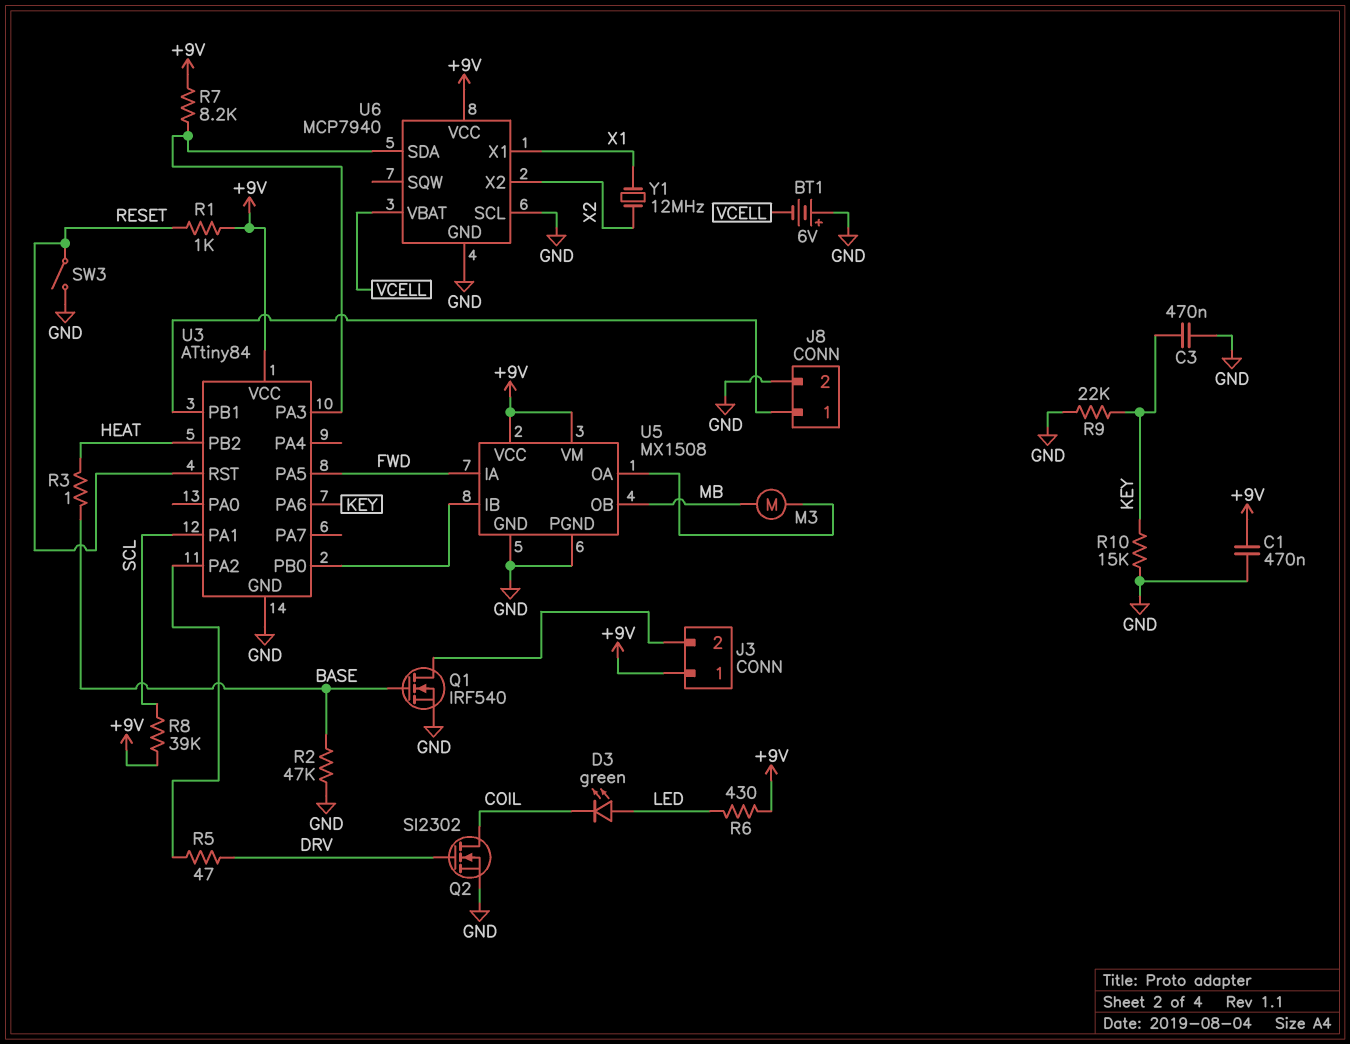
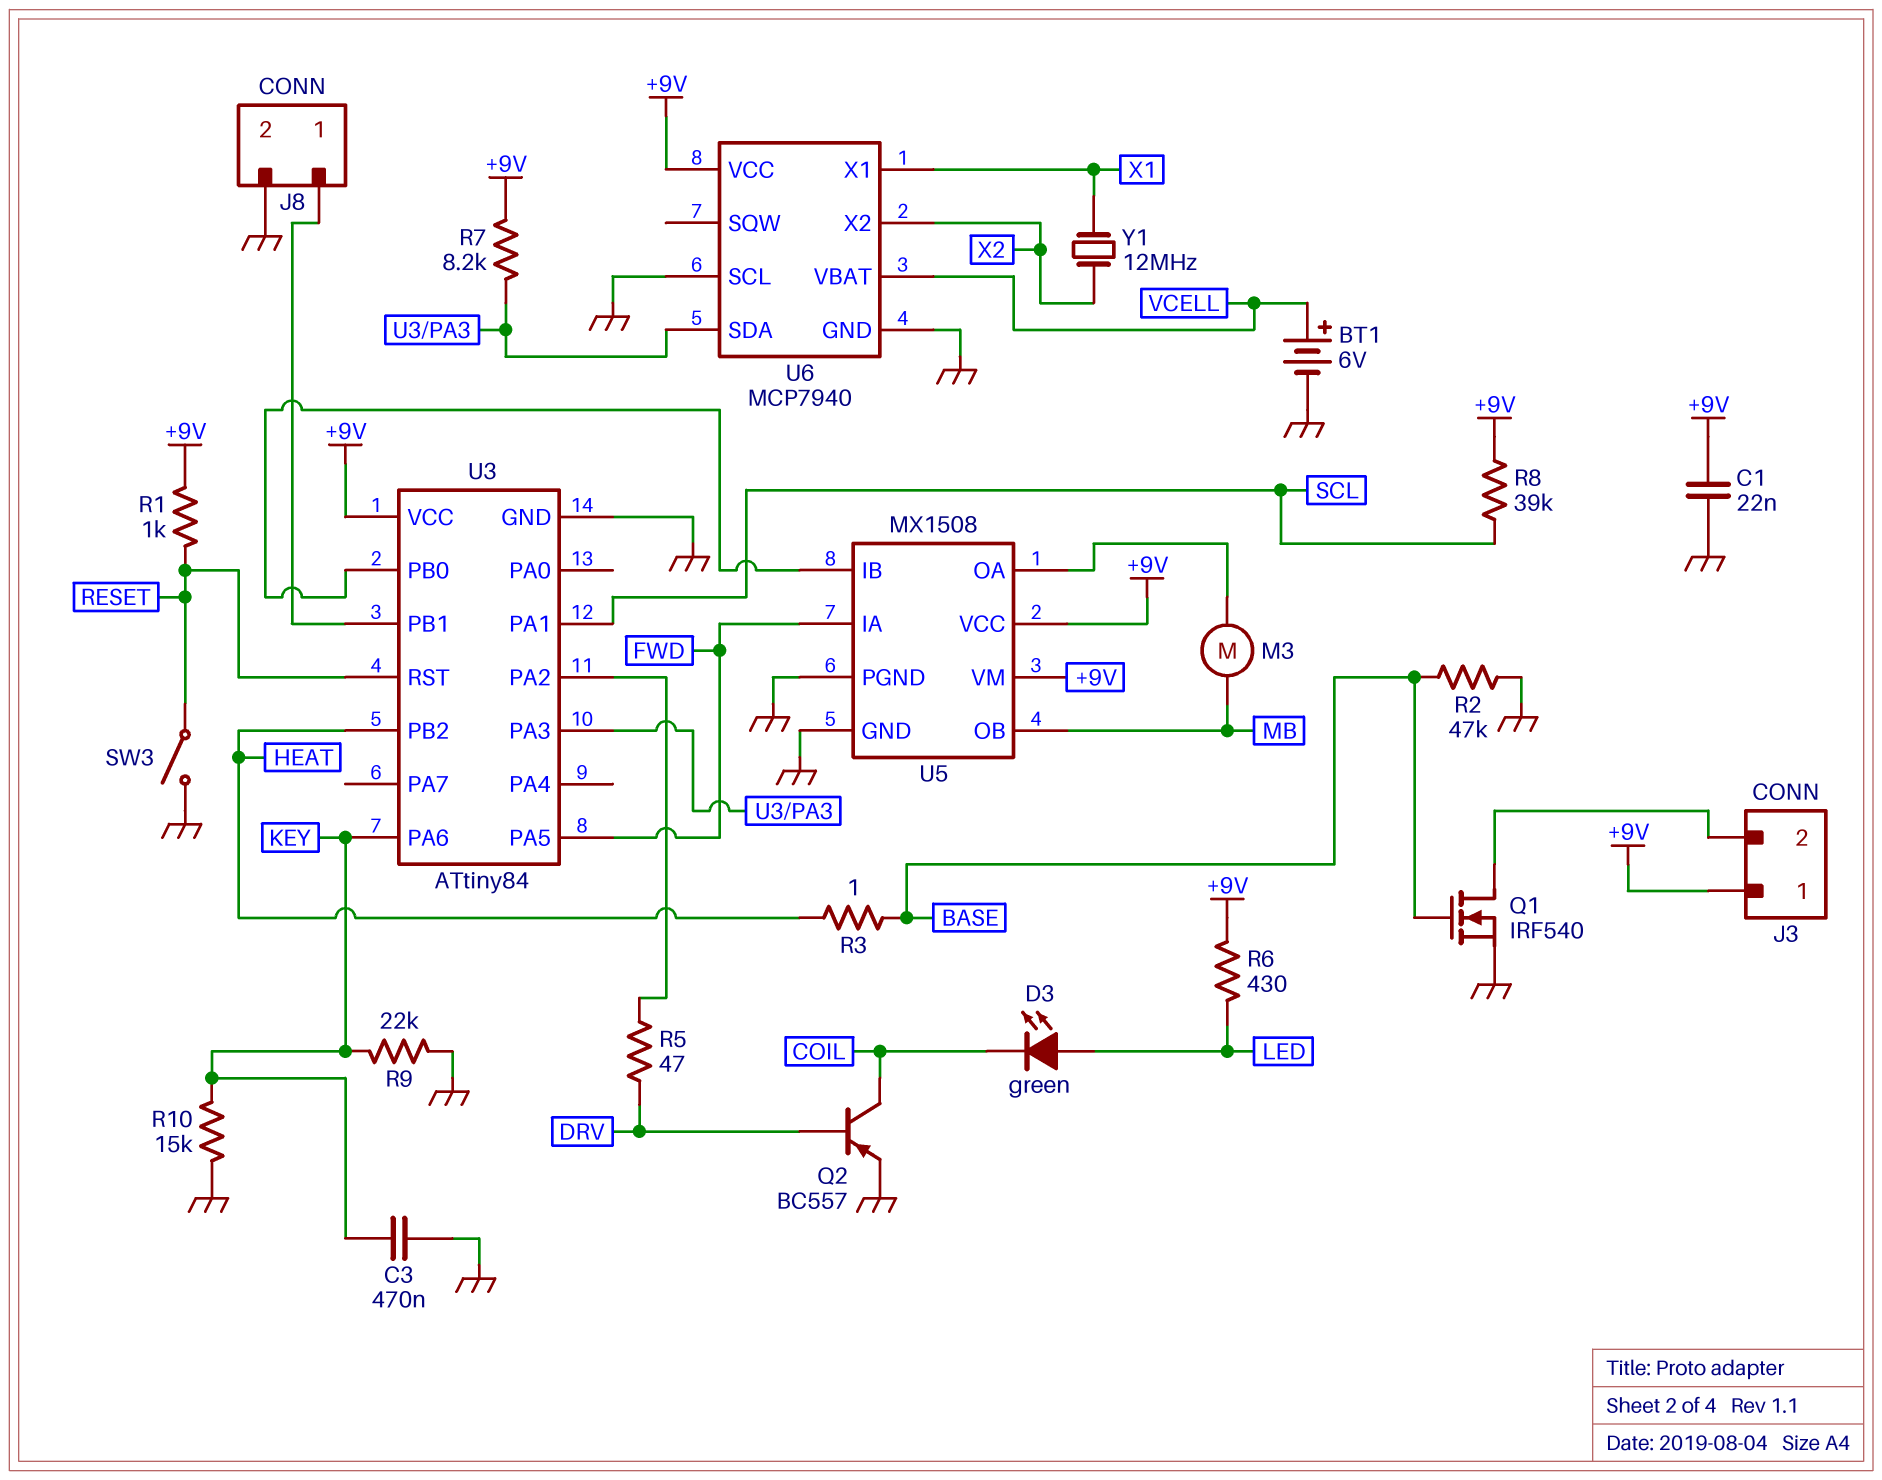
BT1: 6V (plus GND, minus VCELL) -> 6V (plus VCELL, minus GND)
C1: 470nF (+9V, GND) -> 22nF (+9V, GND)
Q2: NMOS SI2302 (G DRV, D COIL, S GND) -> PNP BC557 (B DRV, C COIL, E GND)

